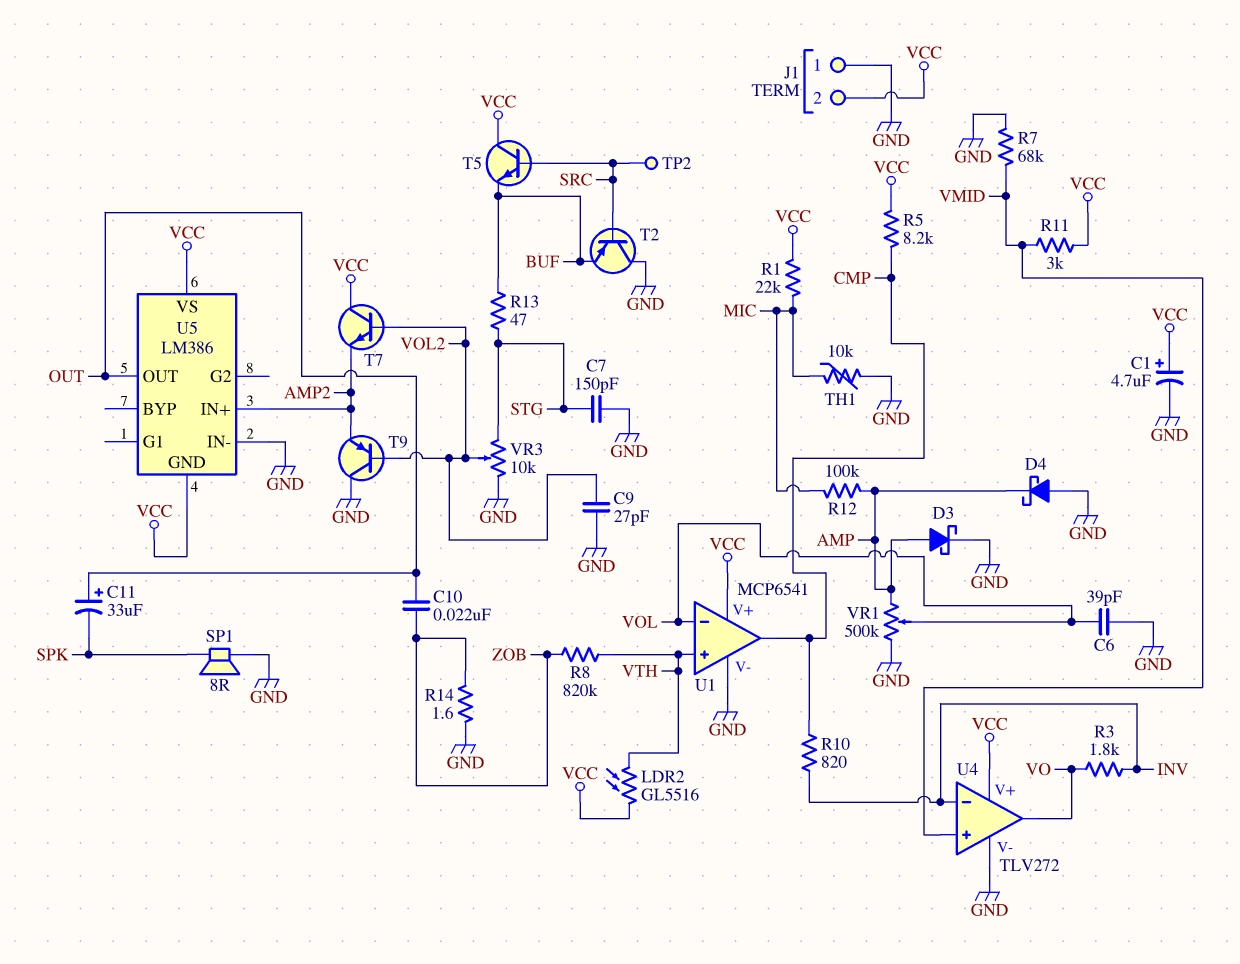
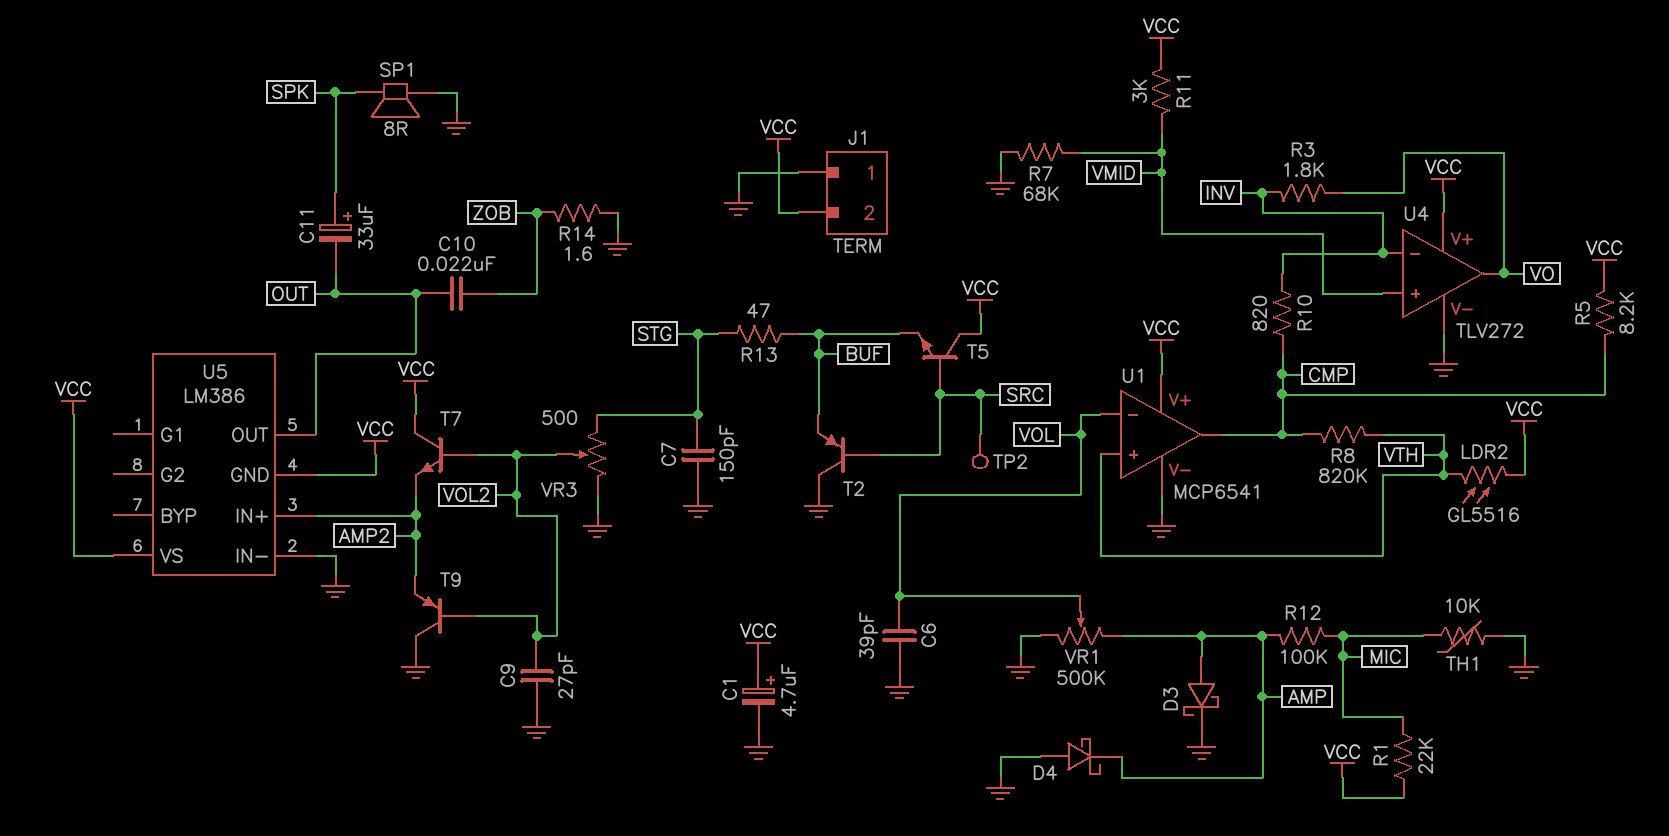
C11: 33uF (plus OUT, minus SPK) -> 33uF (plus SPK, minus OUT)
R8: 820k (VTH, ZOB) -> 820k (CMP, VTH)
VR3: 10k (GND, STG, wiper VOL2) -> 500 (GND, STG, wiper VOL2)

